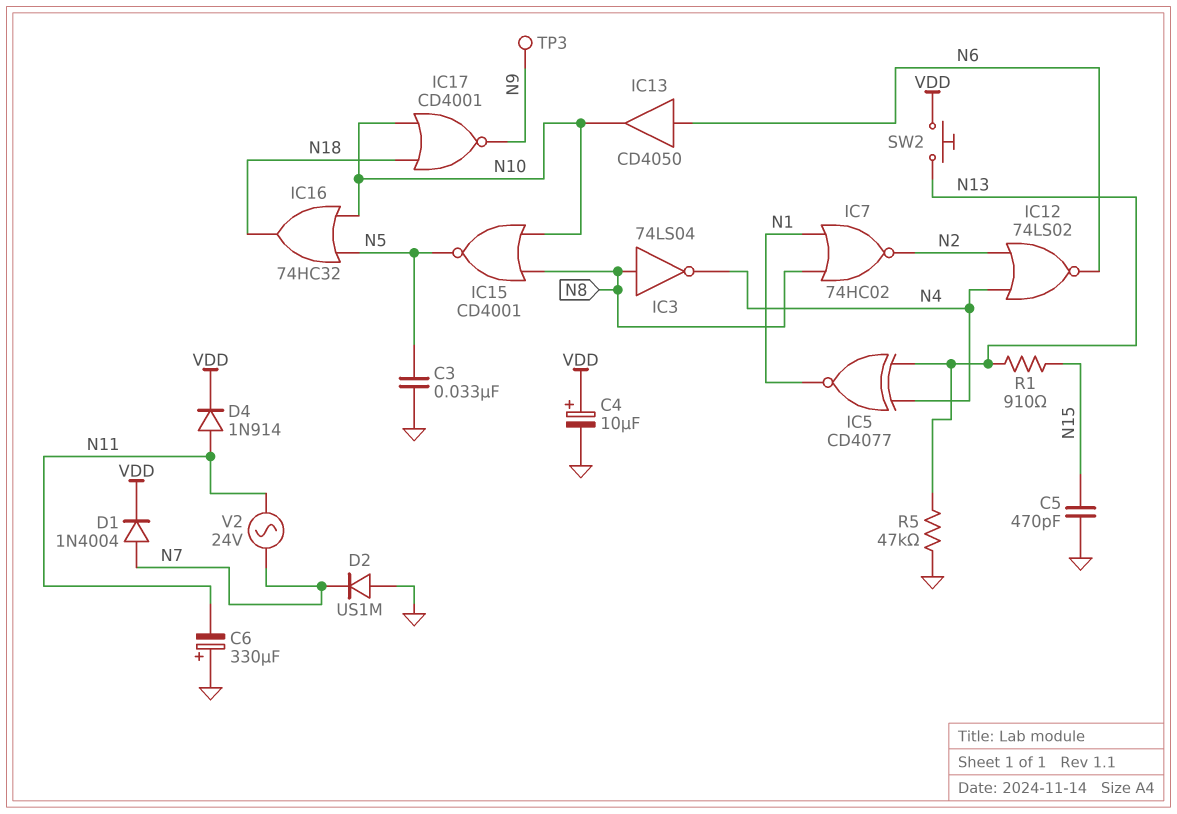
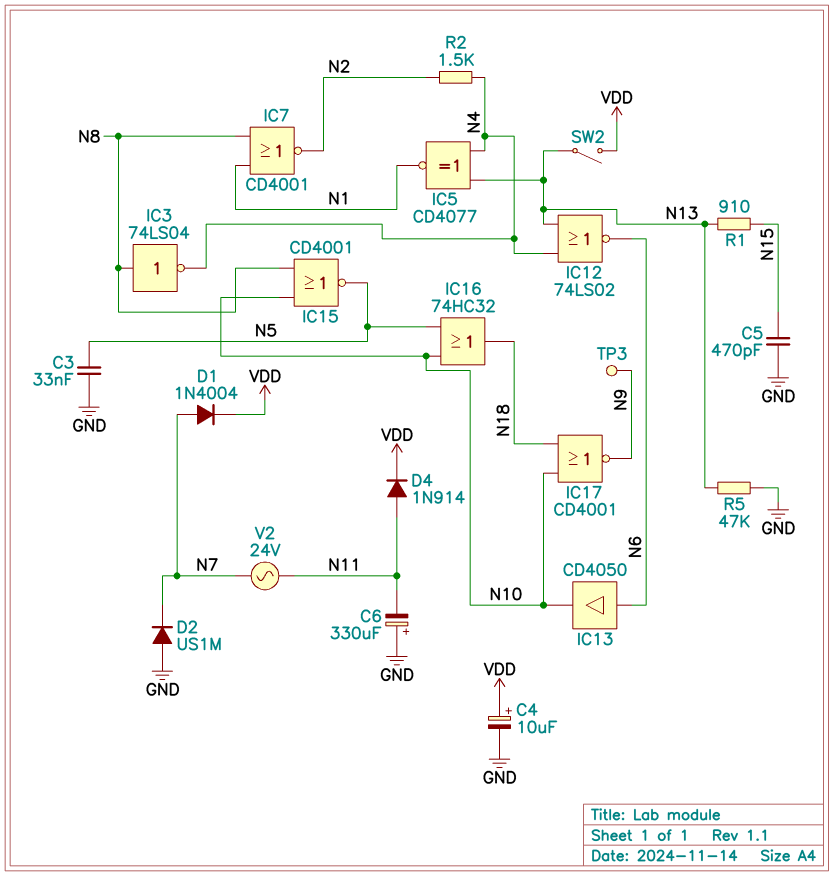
IC7: NOR 74HC02 (in N1, in N8, out N2) -> NOR CD4001 (in N1, in N8, out N2)
IC12: NOR 74LS02 (in N2, in N4, out N6) -> NOR 74LS02 (in N4, in N13, out N6)
R2: none -> 1.5k (N2, N4)
SW2: button (N13, VDD) -> switch (N13, VDD)

